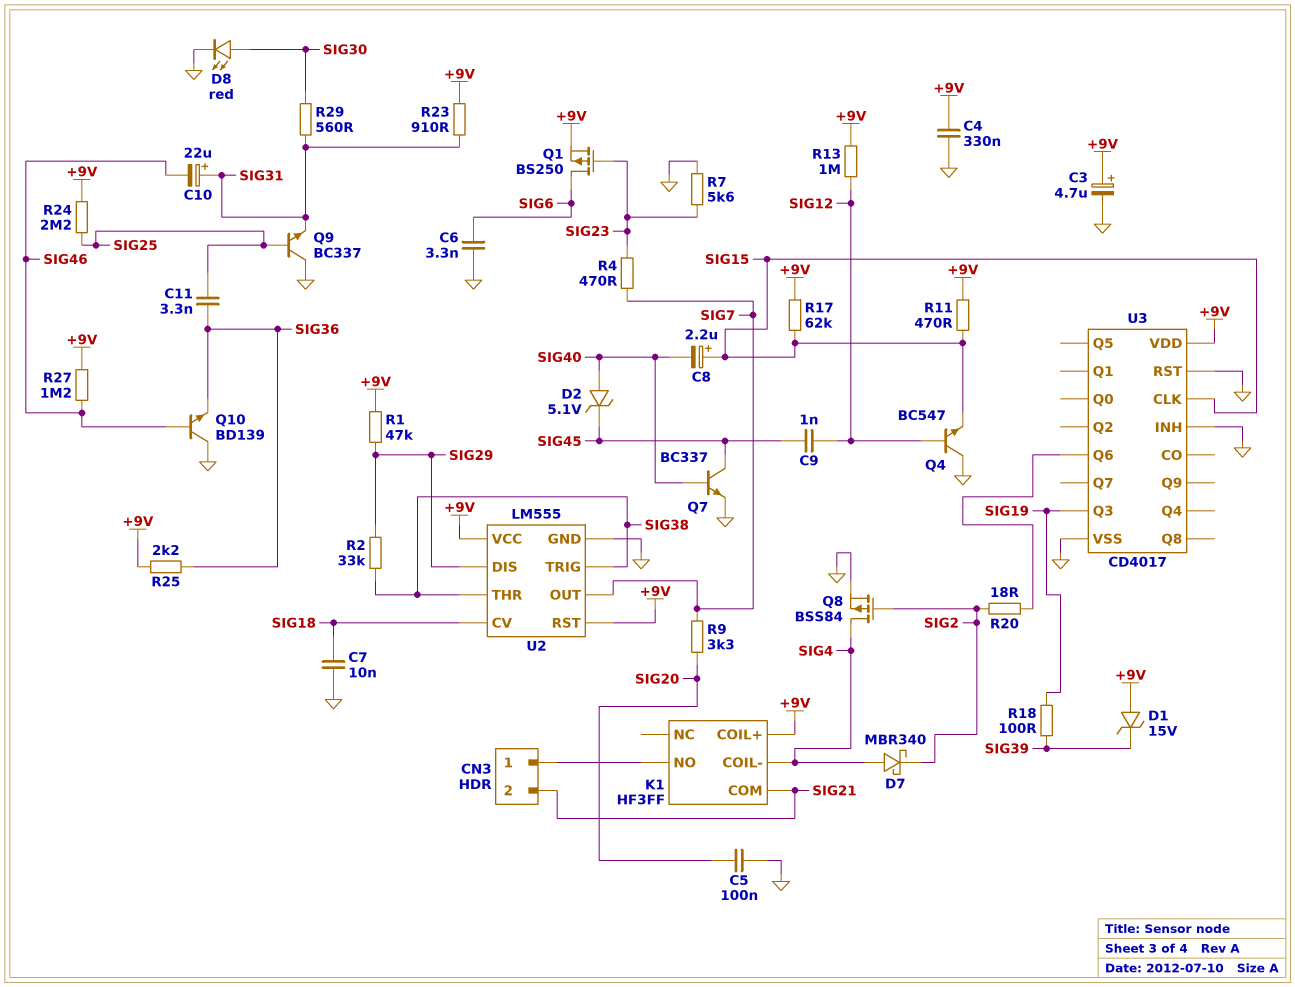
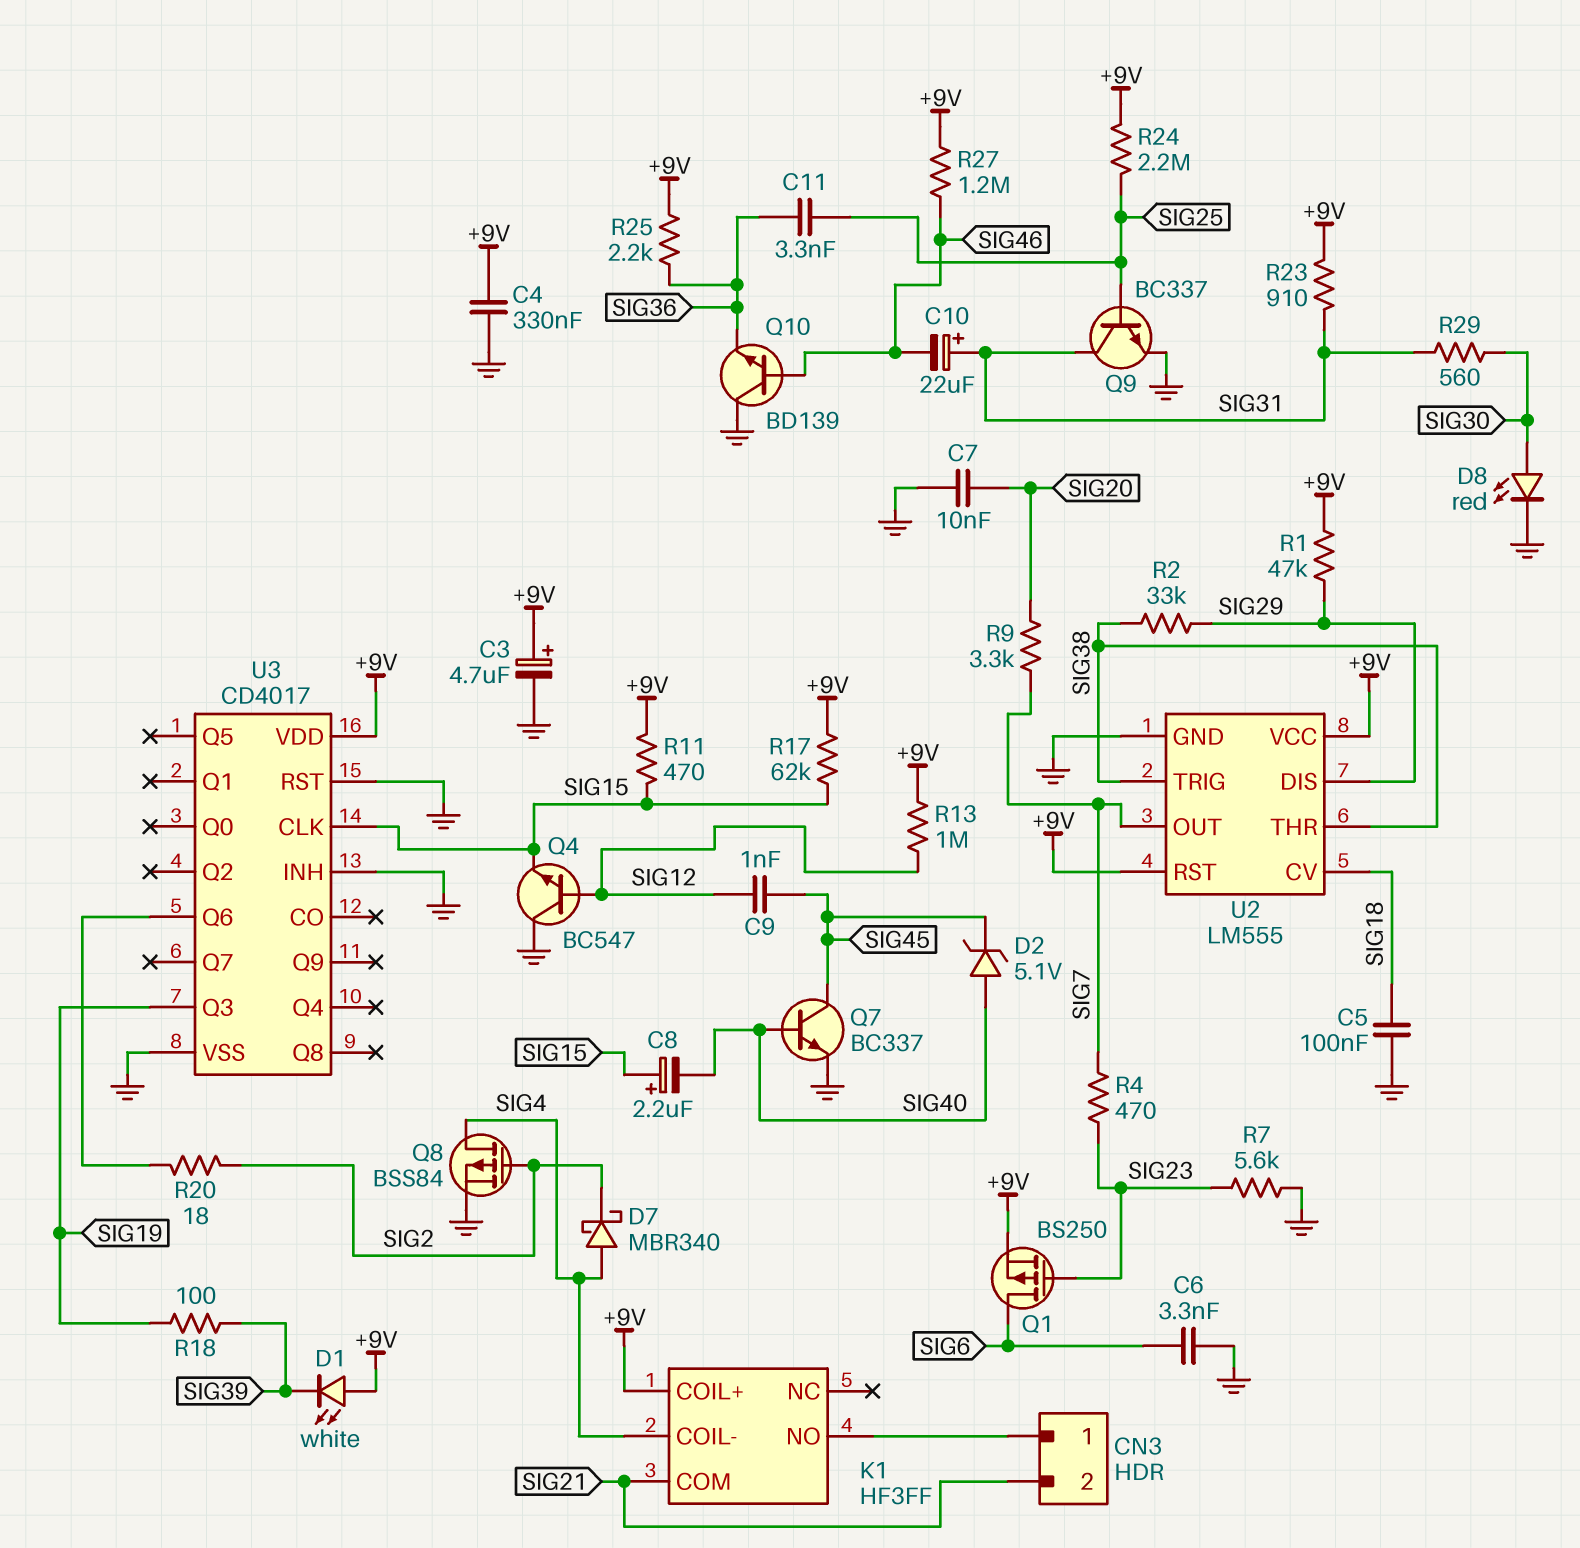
C5: 100nF (GND, SIG20) -> 100nF (GND, SIG18)
C7: 10nF (GND, SIG18) -> 10nF (GND, SIG20)
D1: zener 15V (A +9V, K SIG39) -> LED white (A +9V, K SIG39)
Q9: NPN BC337 (B SIG25, C GND, E SIG31) -> NPN BC337 (B SIG25, C SIG31, E GND)

